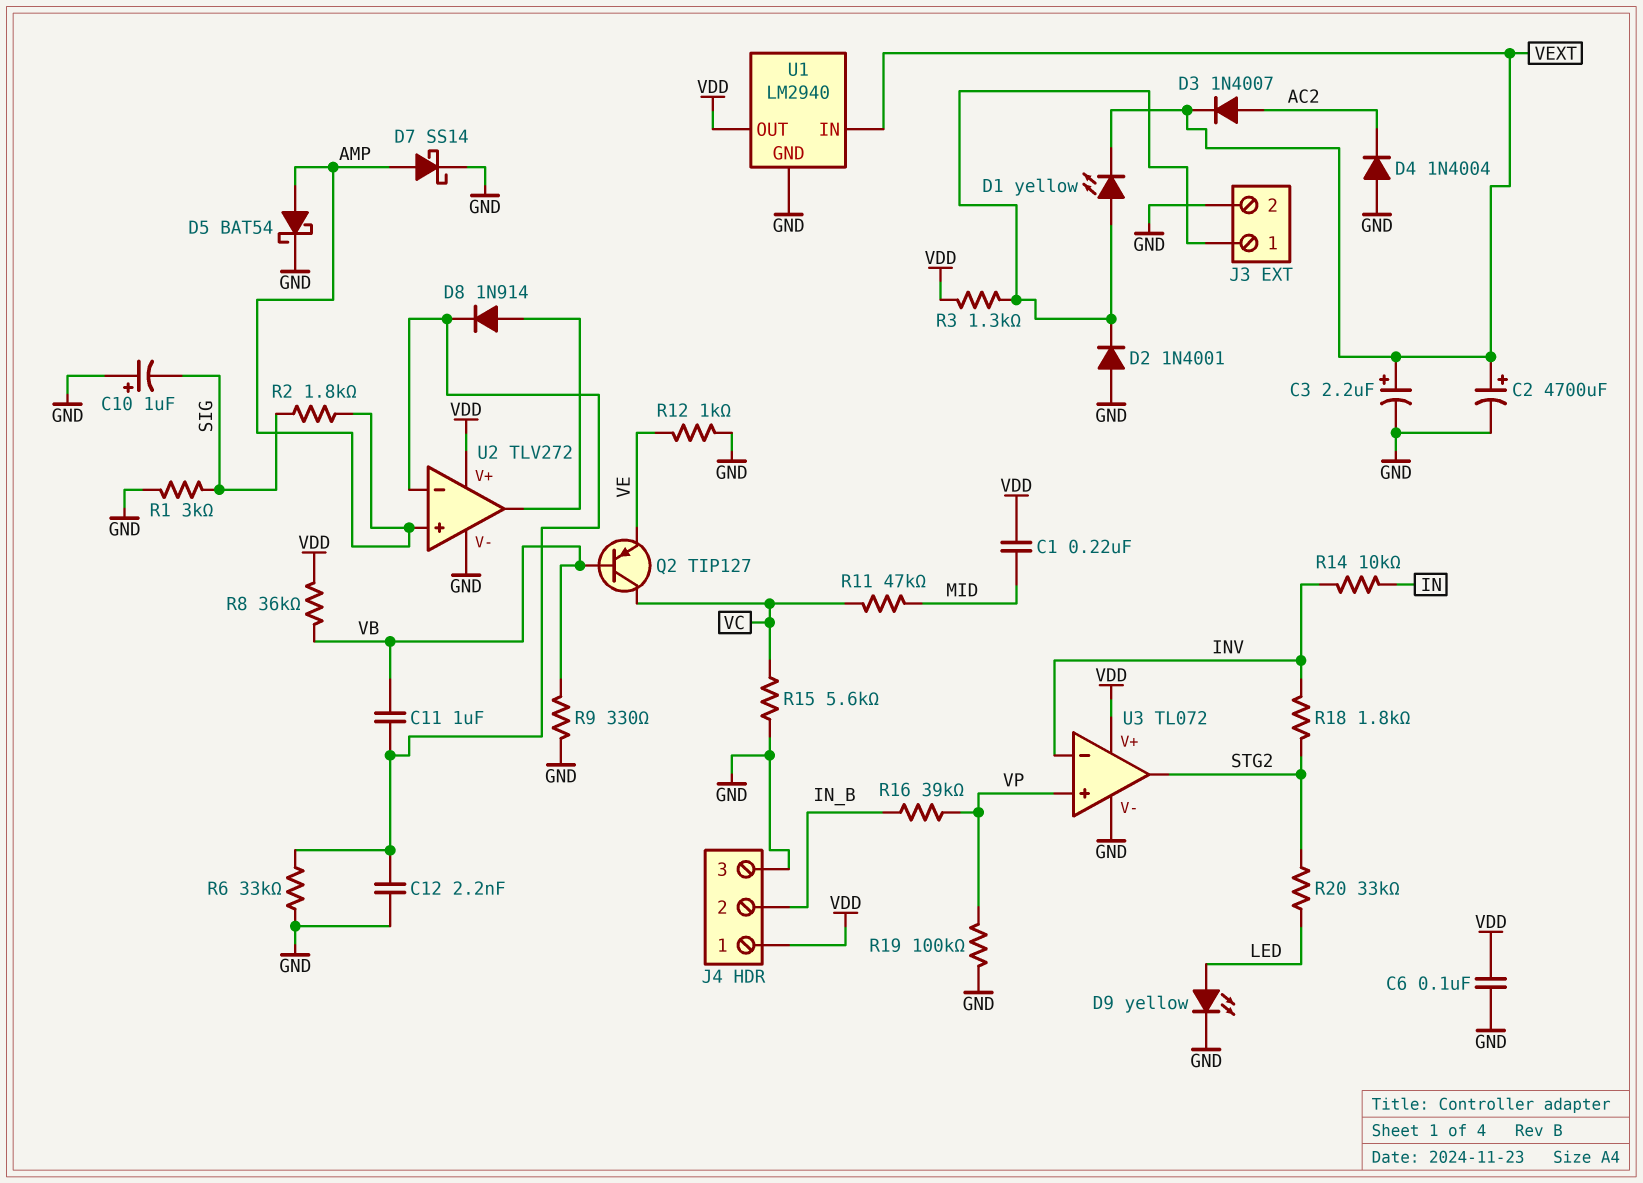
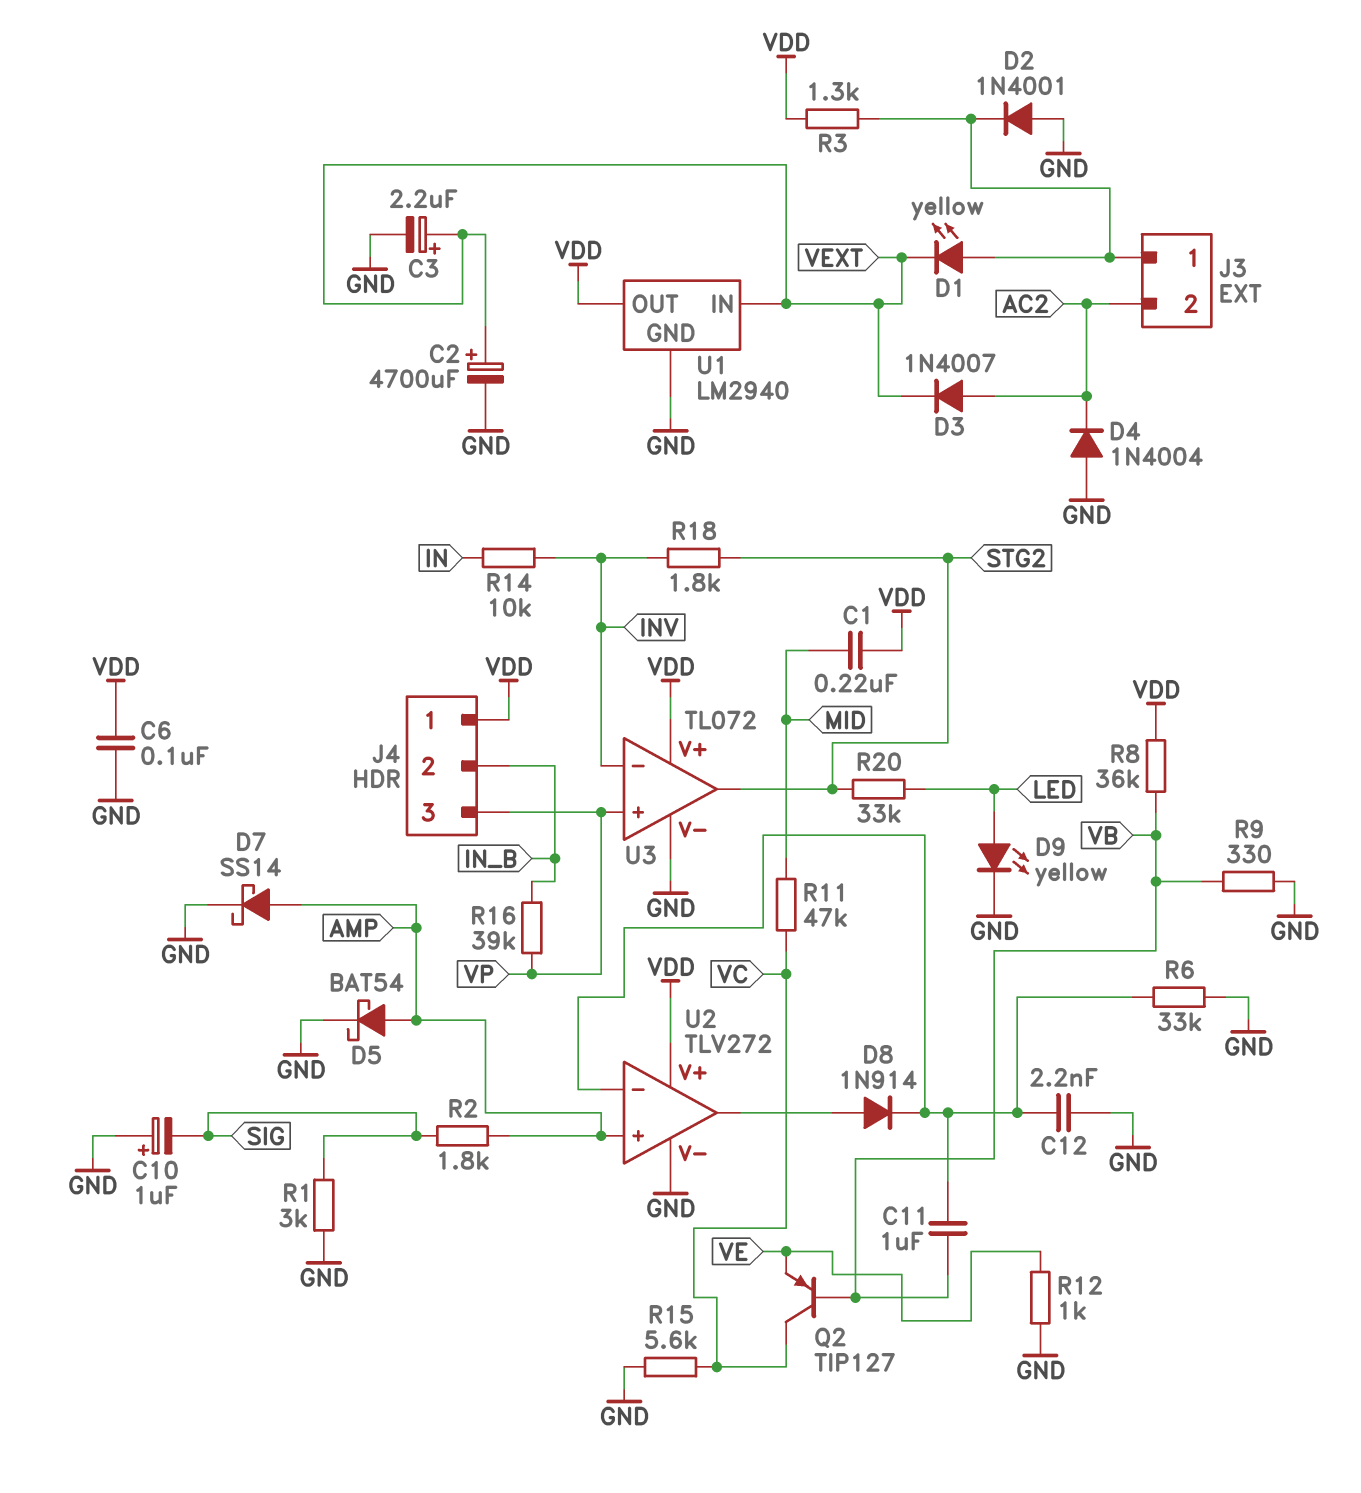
J3 pin 2: GND -> AC2
J4 pin 3: GND -> VP
R19: 100k (GND, VP) -> none

